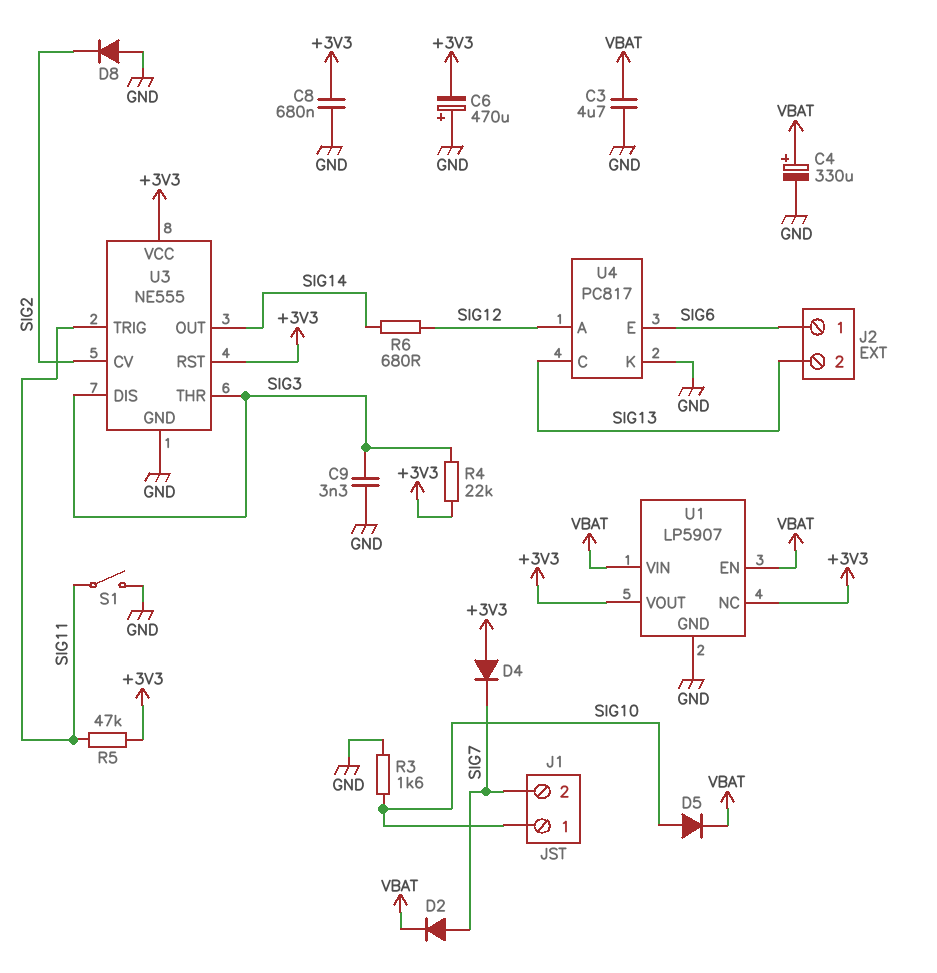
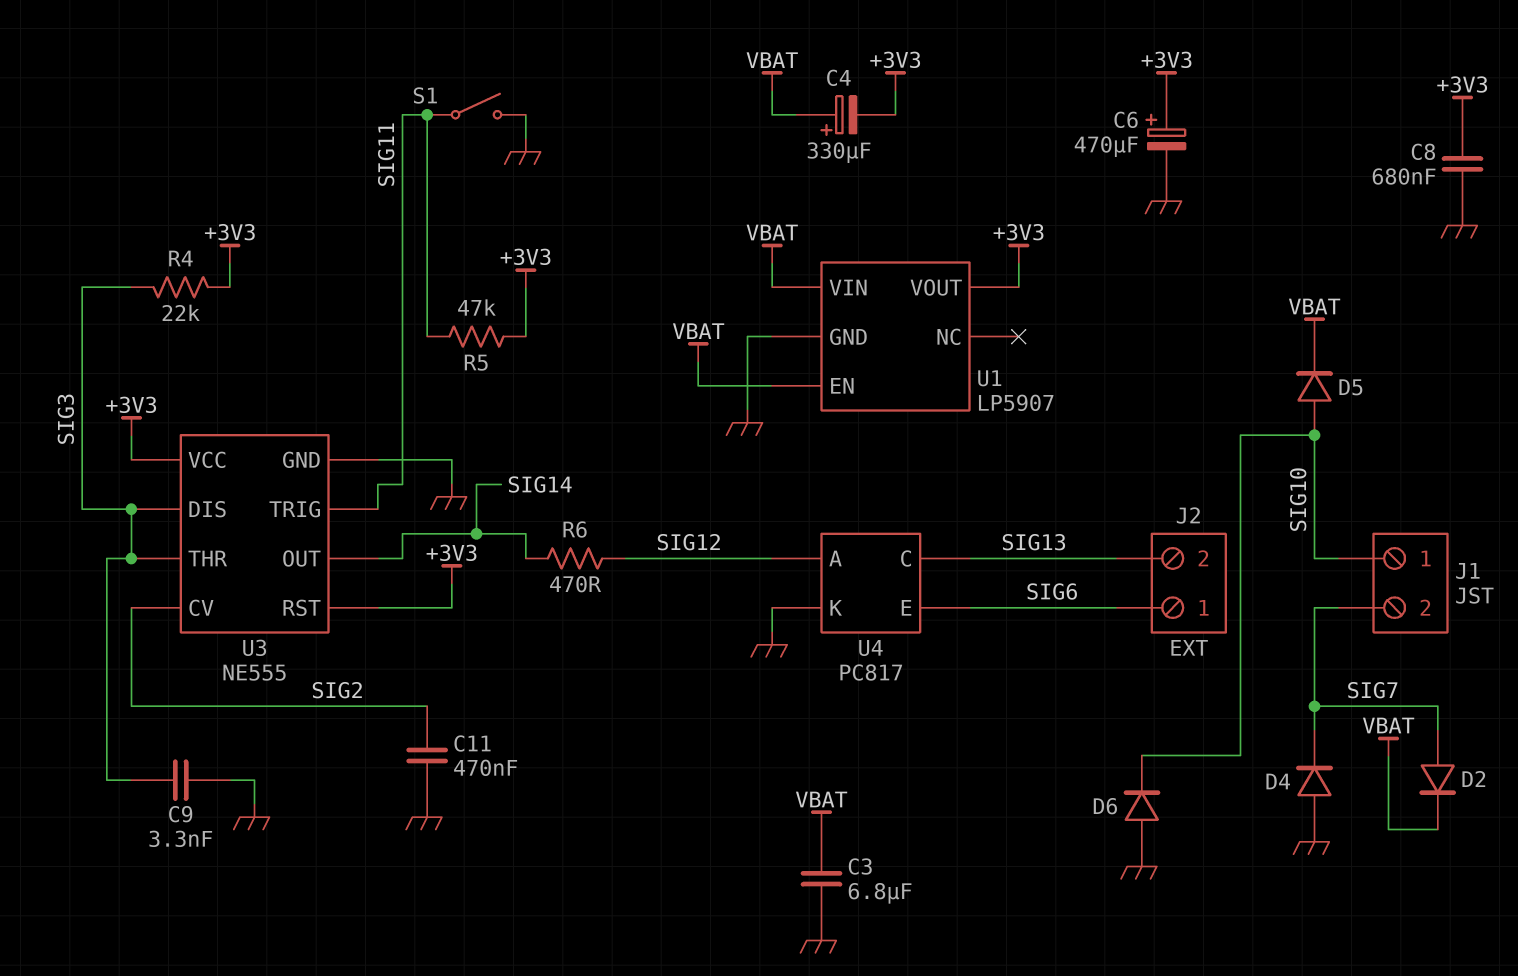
C3: 4.7uF (GND, VBAT) -> 6.8uF (GND, VBAT)
C4: 330uF (plus VBAT, minus GND) -> 330uF (plus VBAT, minus +3V3)
C6: 470uF (plus GND, minus +3V3) -> 470uF (plus +3V3, minus GND)
C11: none -> 470nF (GND, SIG2)
D4: diode (A +3V3, K SIG7) -> diode (A GND, K SIG7)
D6: none -> diode (A GND, K SIG10)
D8: diode (A GND, K SIG2) -> none
R3: 1.6k (GND, SIG10) -> none
R6: 680 (SIG12, SIG14) -> 470 (SIG12, SIG14)
U1 pin NC: +3V3 -> none

